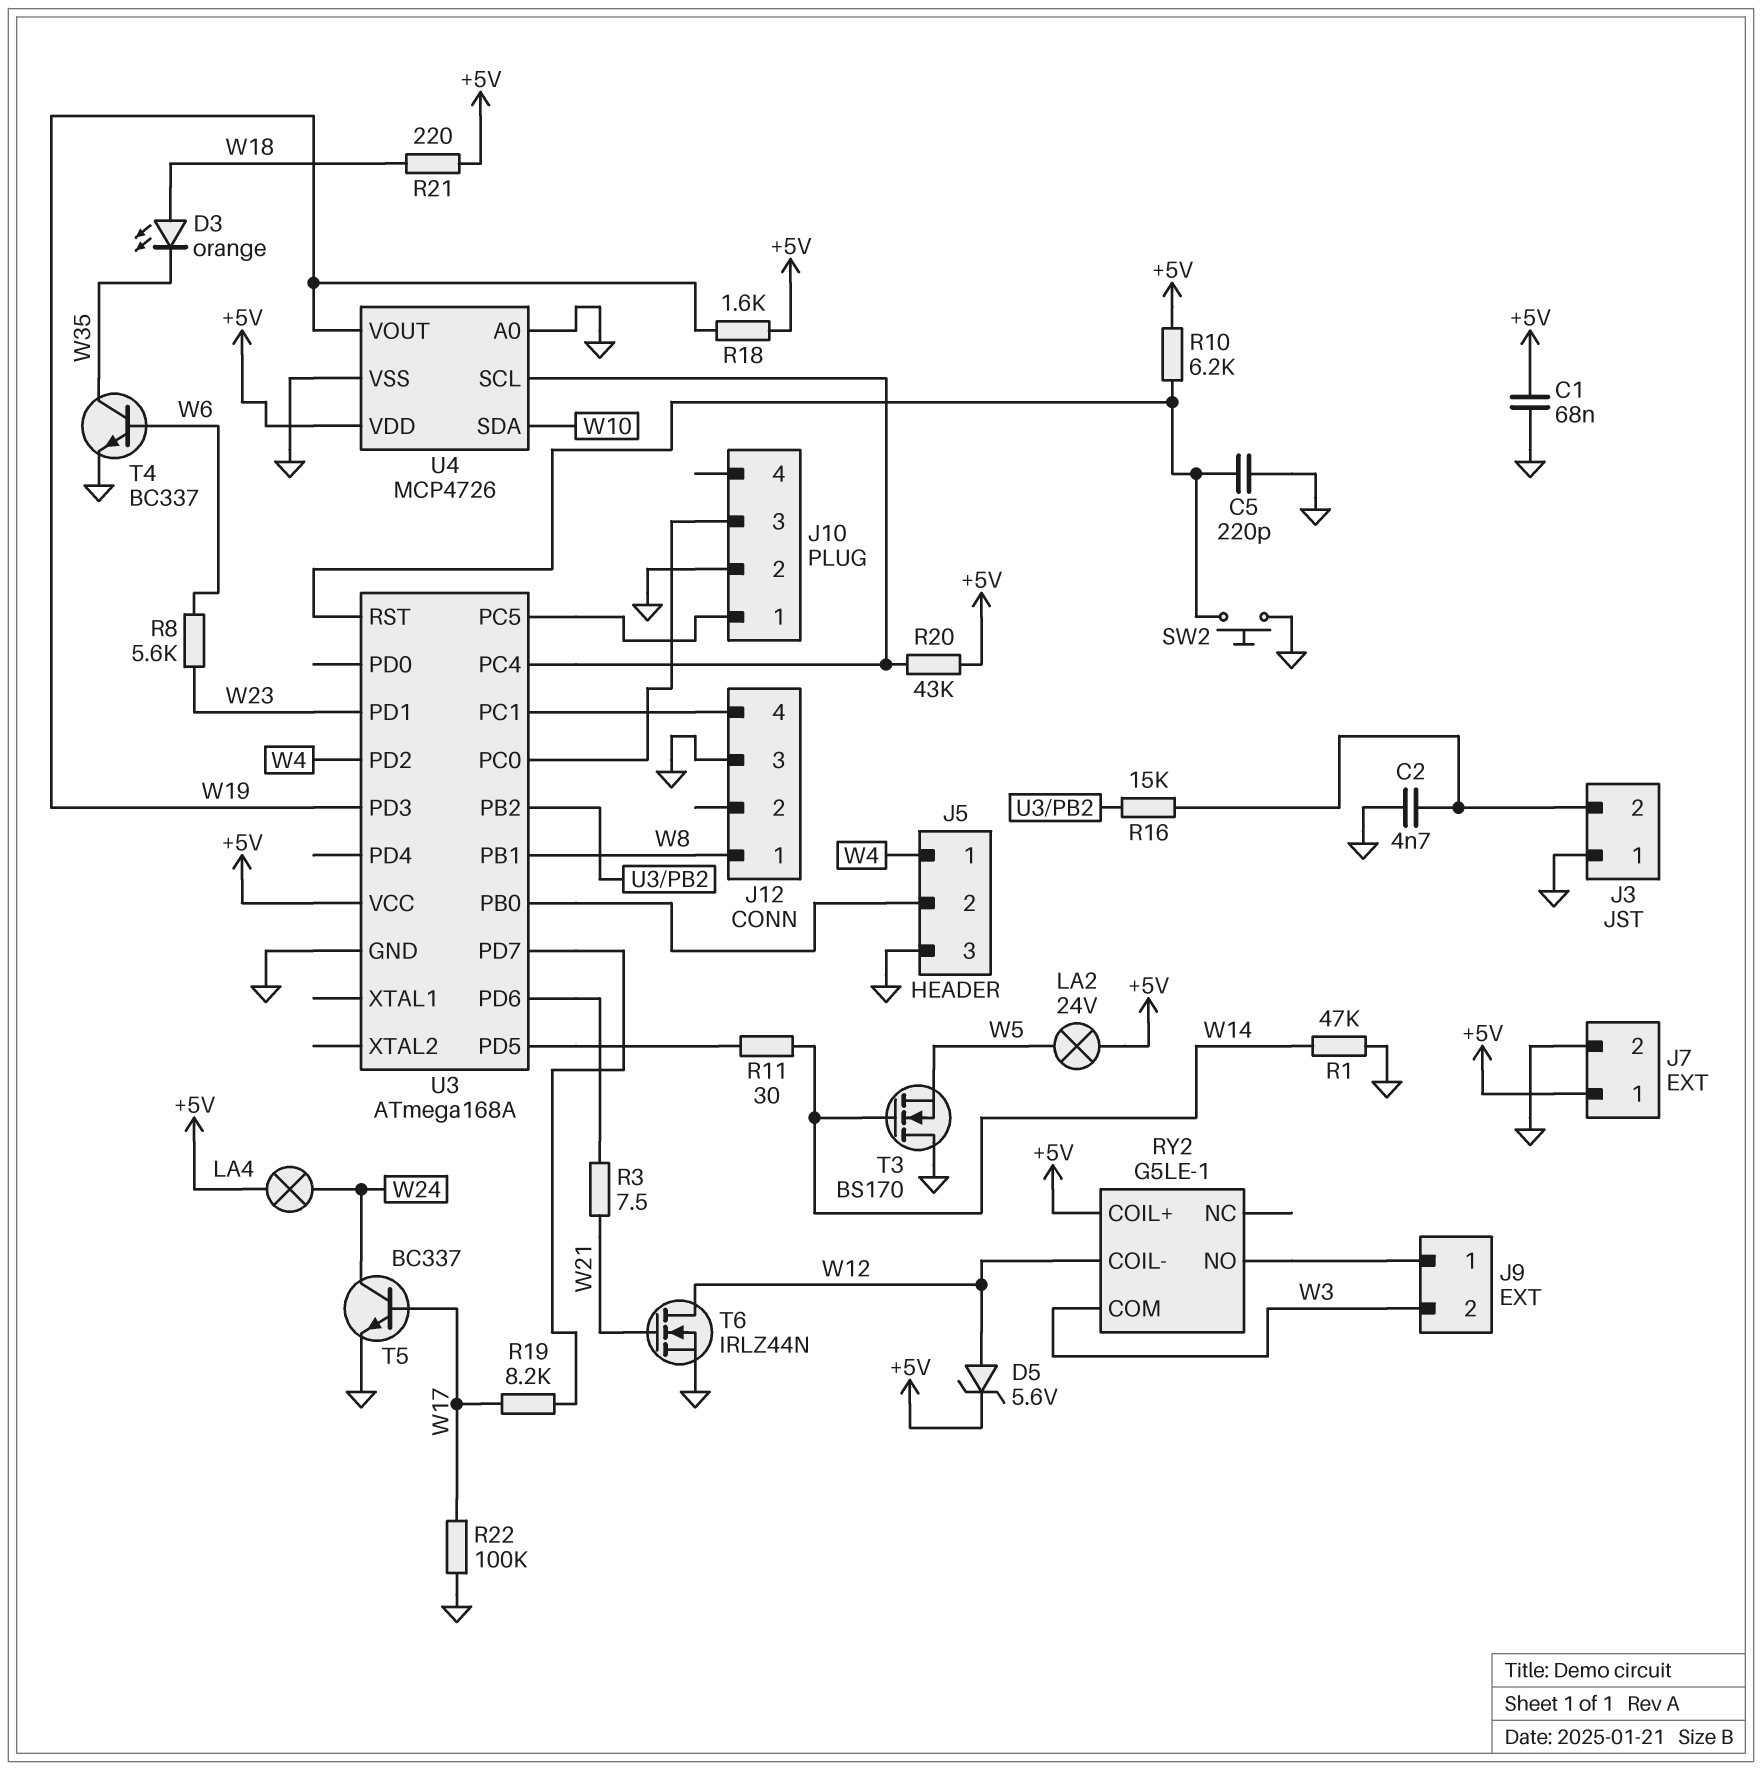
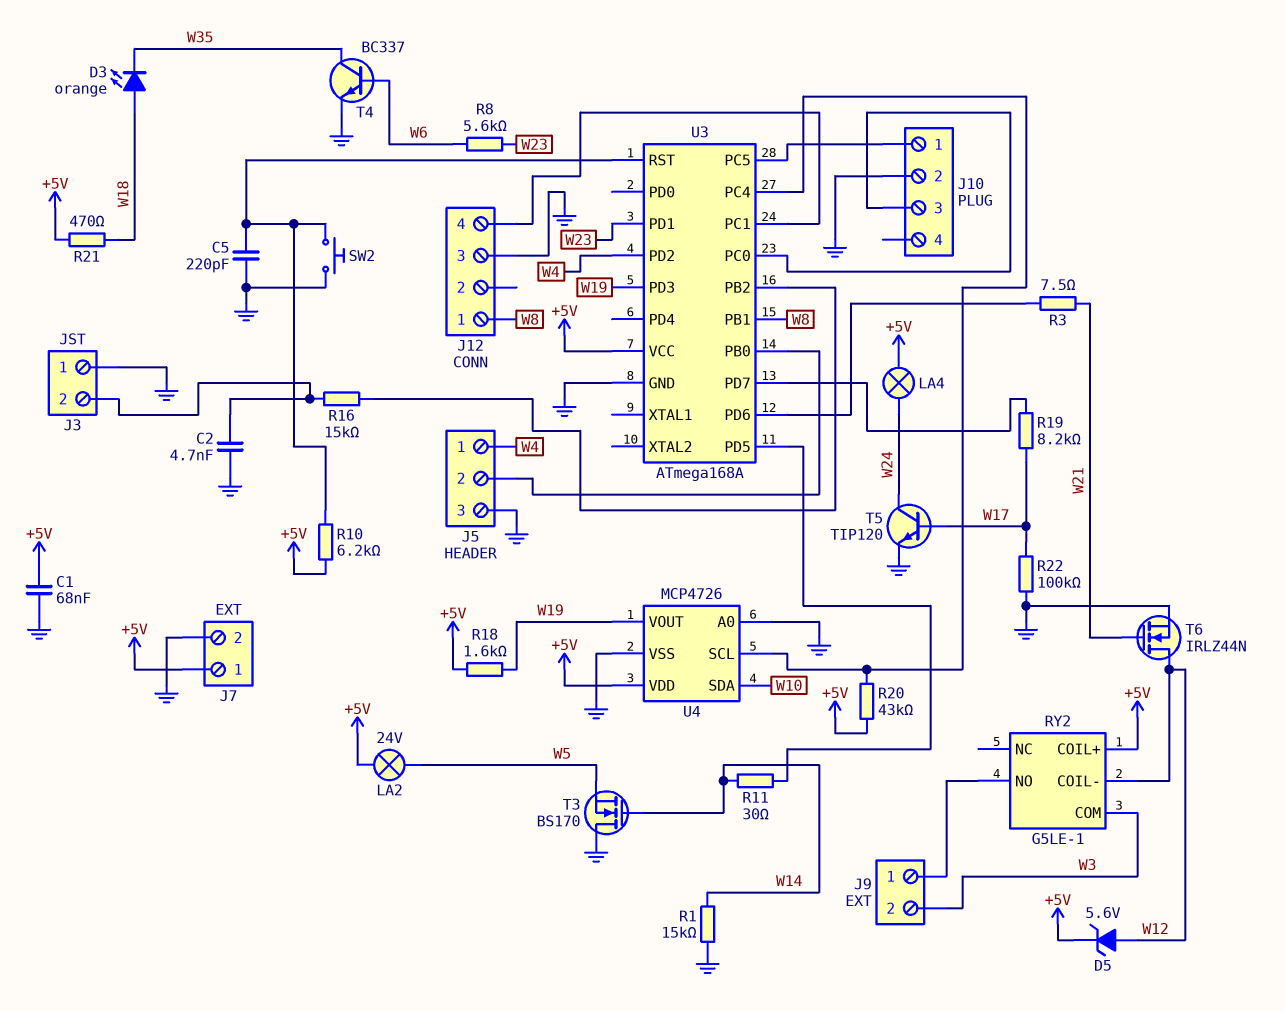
R1: 47k (GND, W14) -> 15k (GND, W14)
R21: 220 (+5V, W18) -> 470 (+5V, W18)
T5: NPN BC337 (B W17, C W24, E GND) -> NPN TIP120 (B W17, C W24, E GND)

